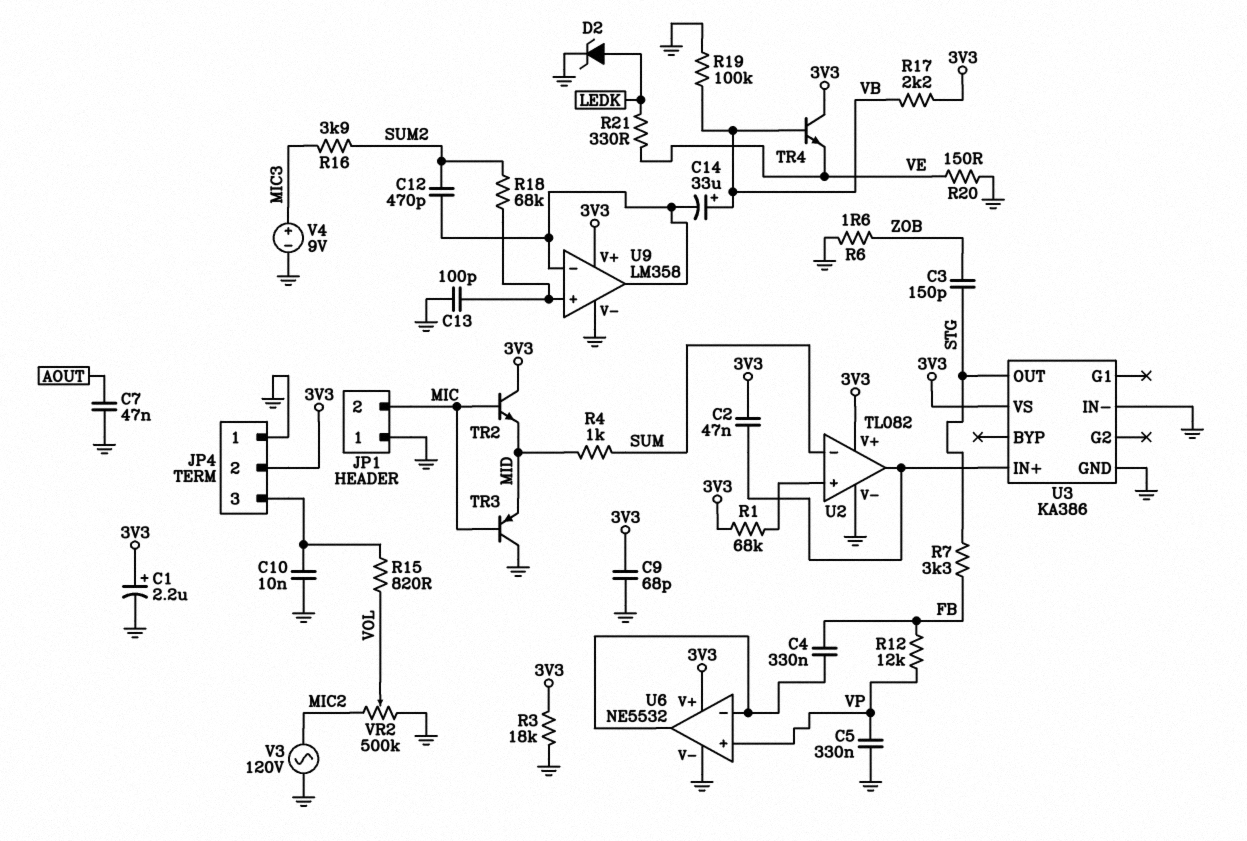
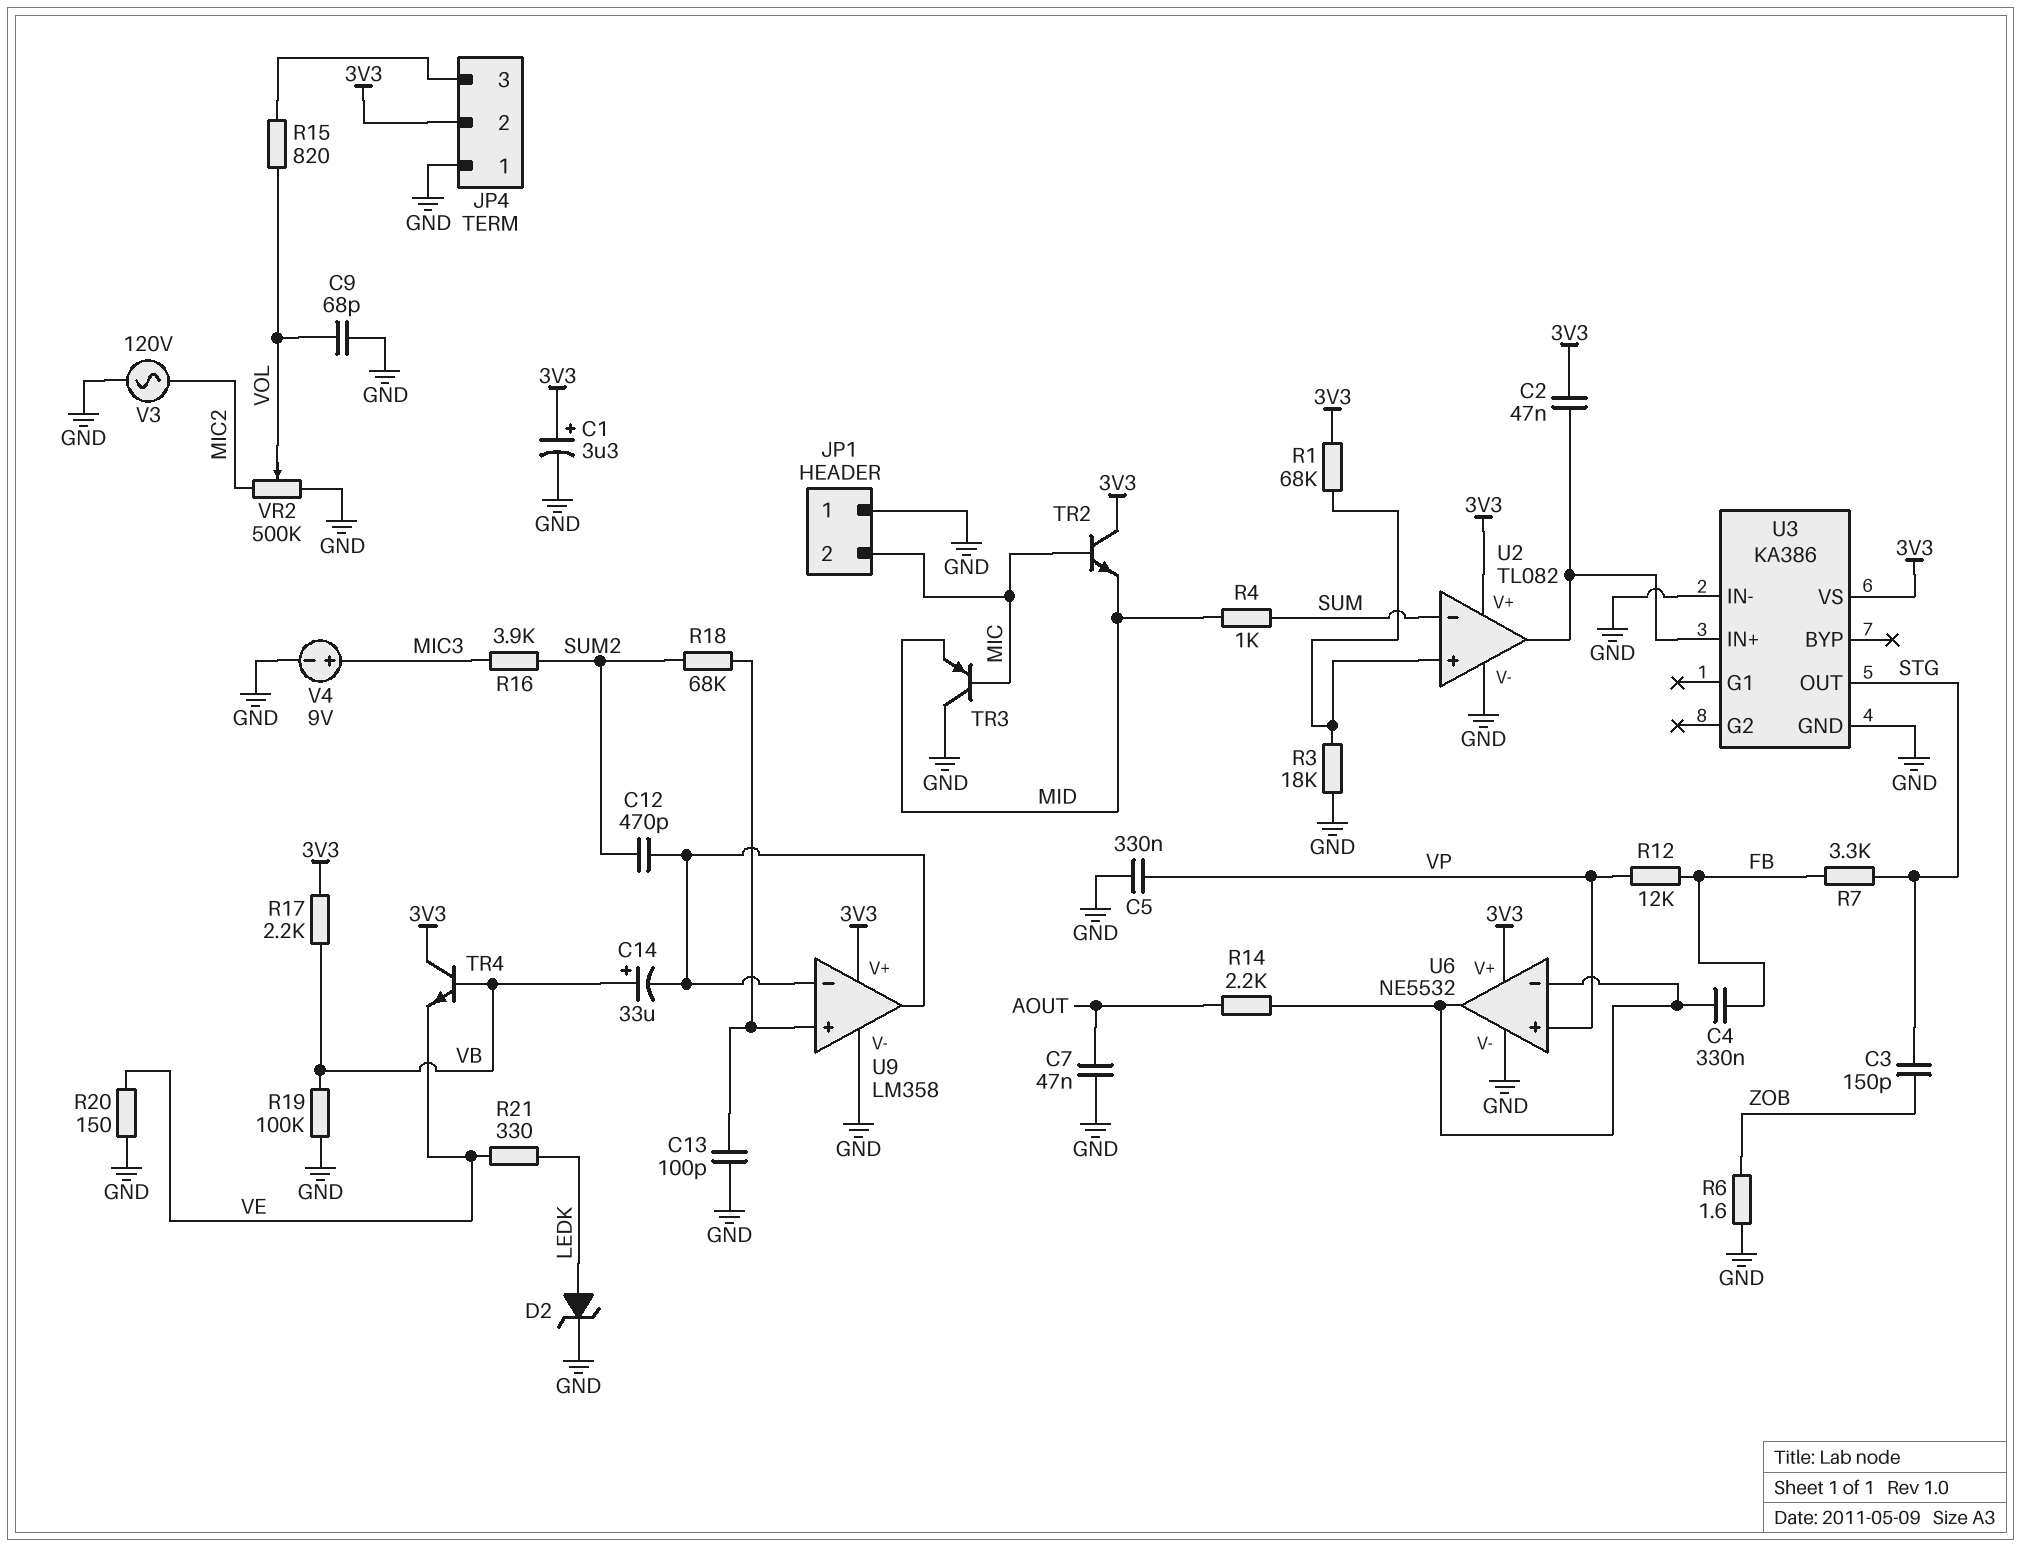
C1: 2.2uF (plus 3V3, minus GND) -> 3.3uF (plus 3V3, minus GND)
C9: 68pF (3V3, GND) -> 68pF (GND, VOL)
C10: 10nF (GND, JP4/3) -> none
R3: 18k (3V3, GND) -> 18k (GND, U2/in+)
R14: none -> 2.2k (AOUT, U6/in-)

